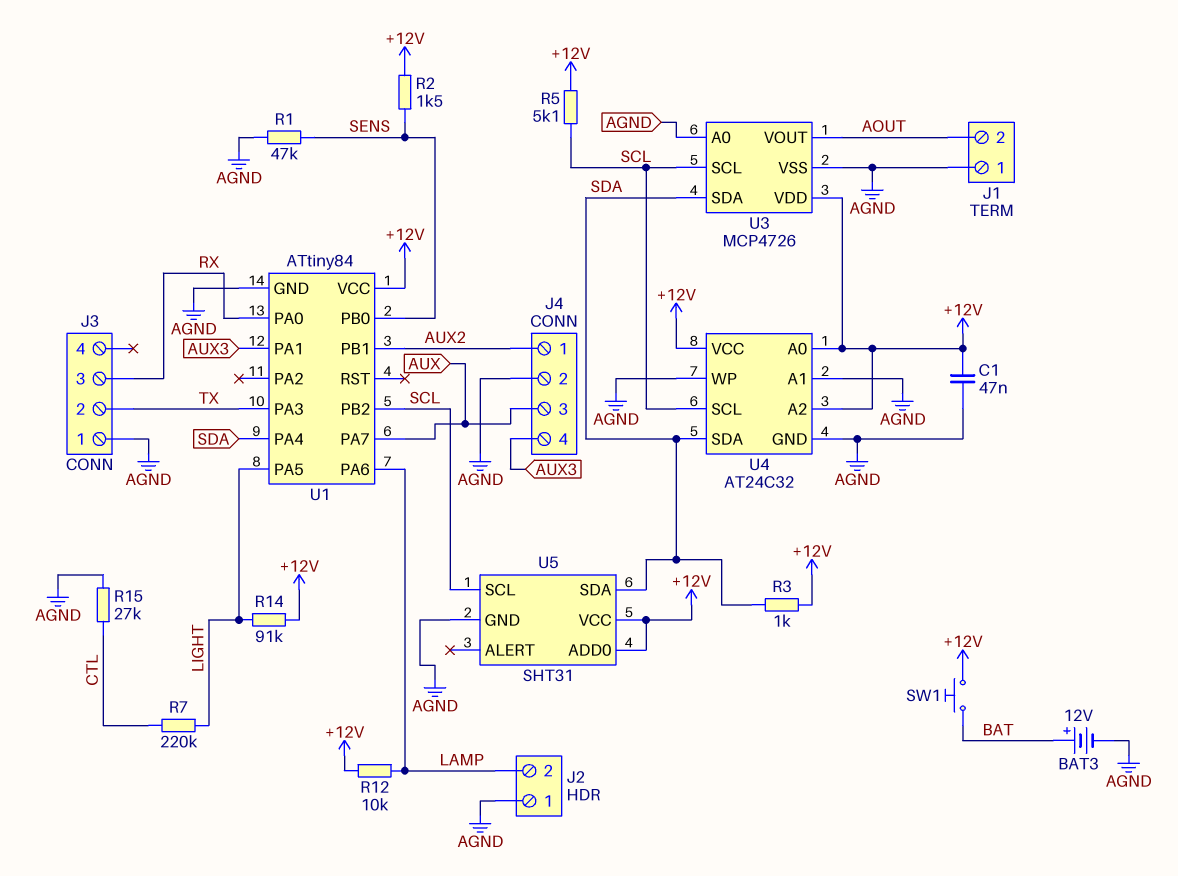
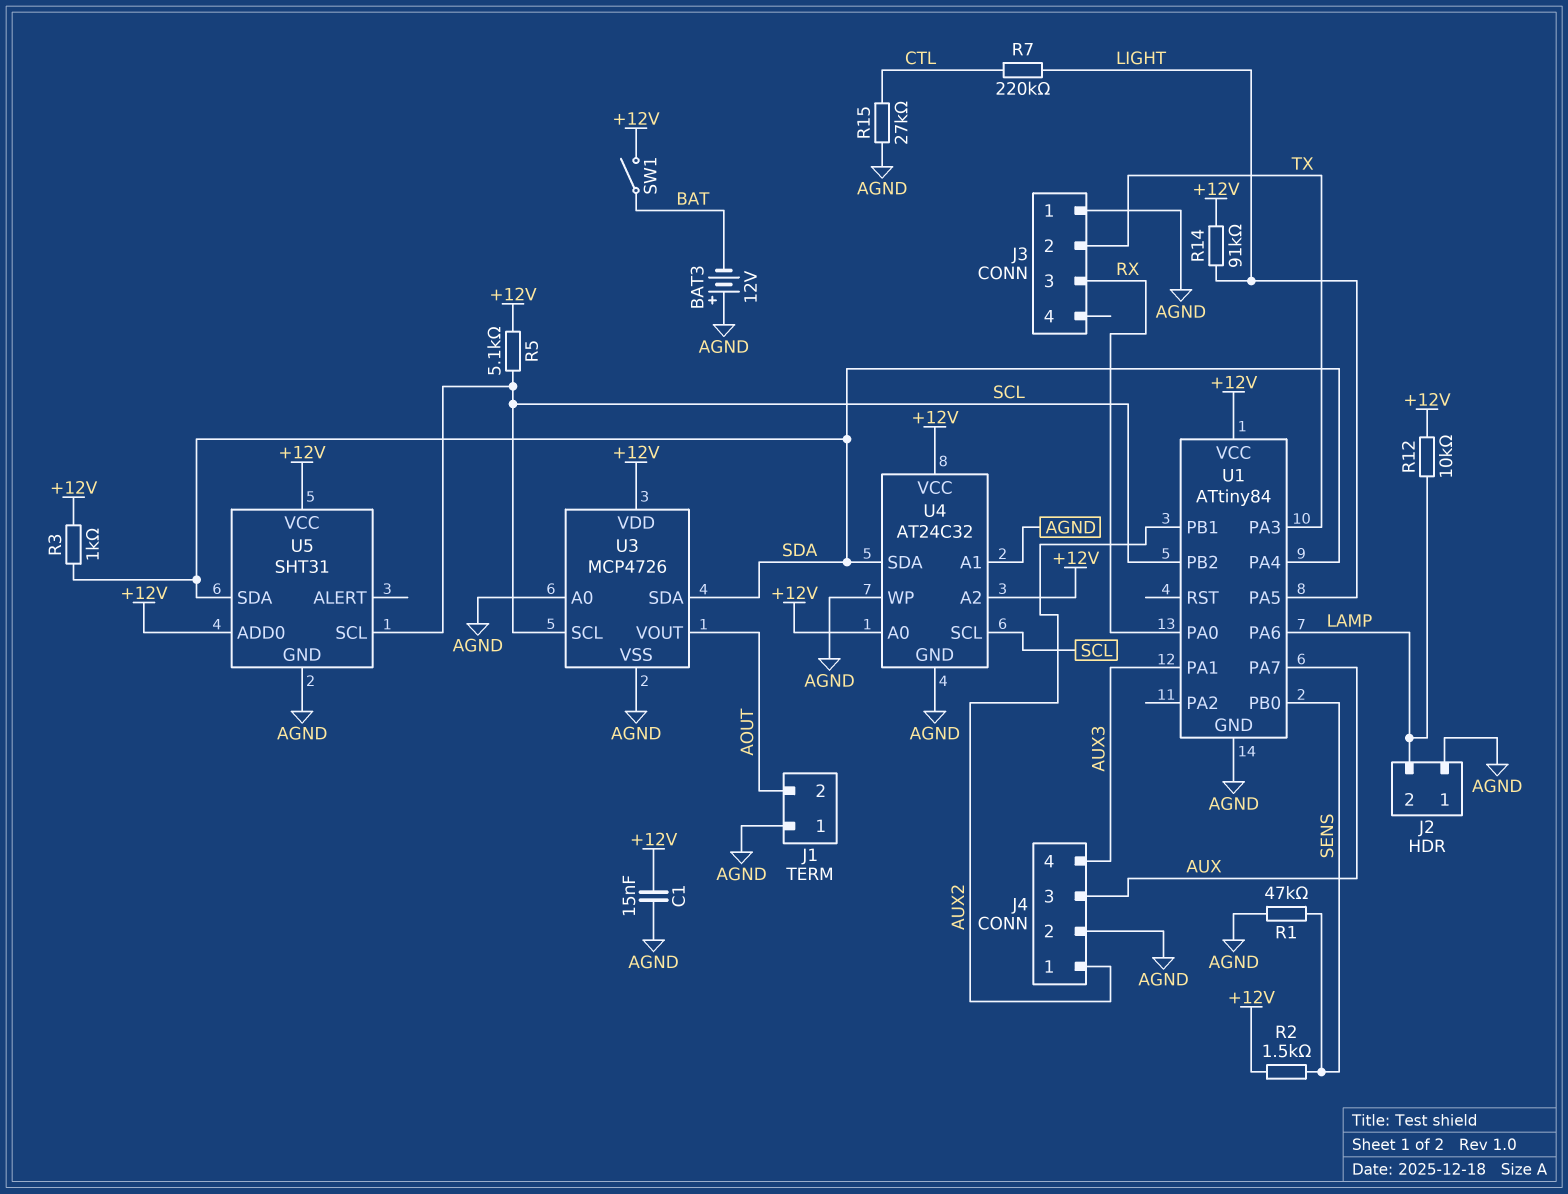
BAT3: 12V (plus BAT, minus AGND) -> 12V (plus AGND, minus BAT)
C1: 47nF (+12V, AGND) -> 15nF (+12V, AGND)
SW1: button (+12V, BAT) -> switch (+12V, BAT)

